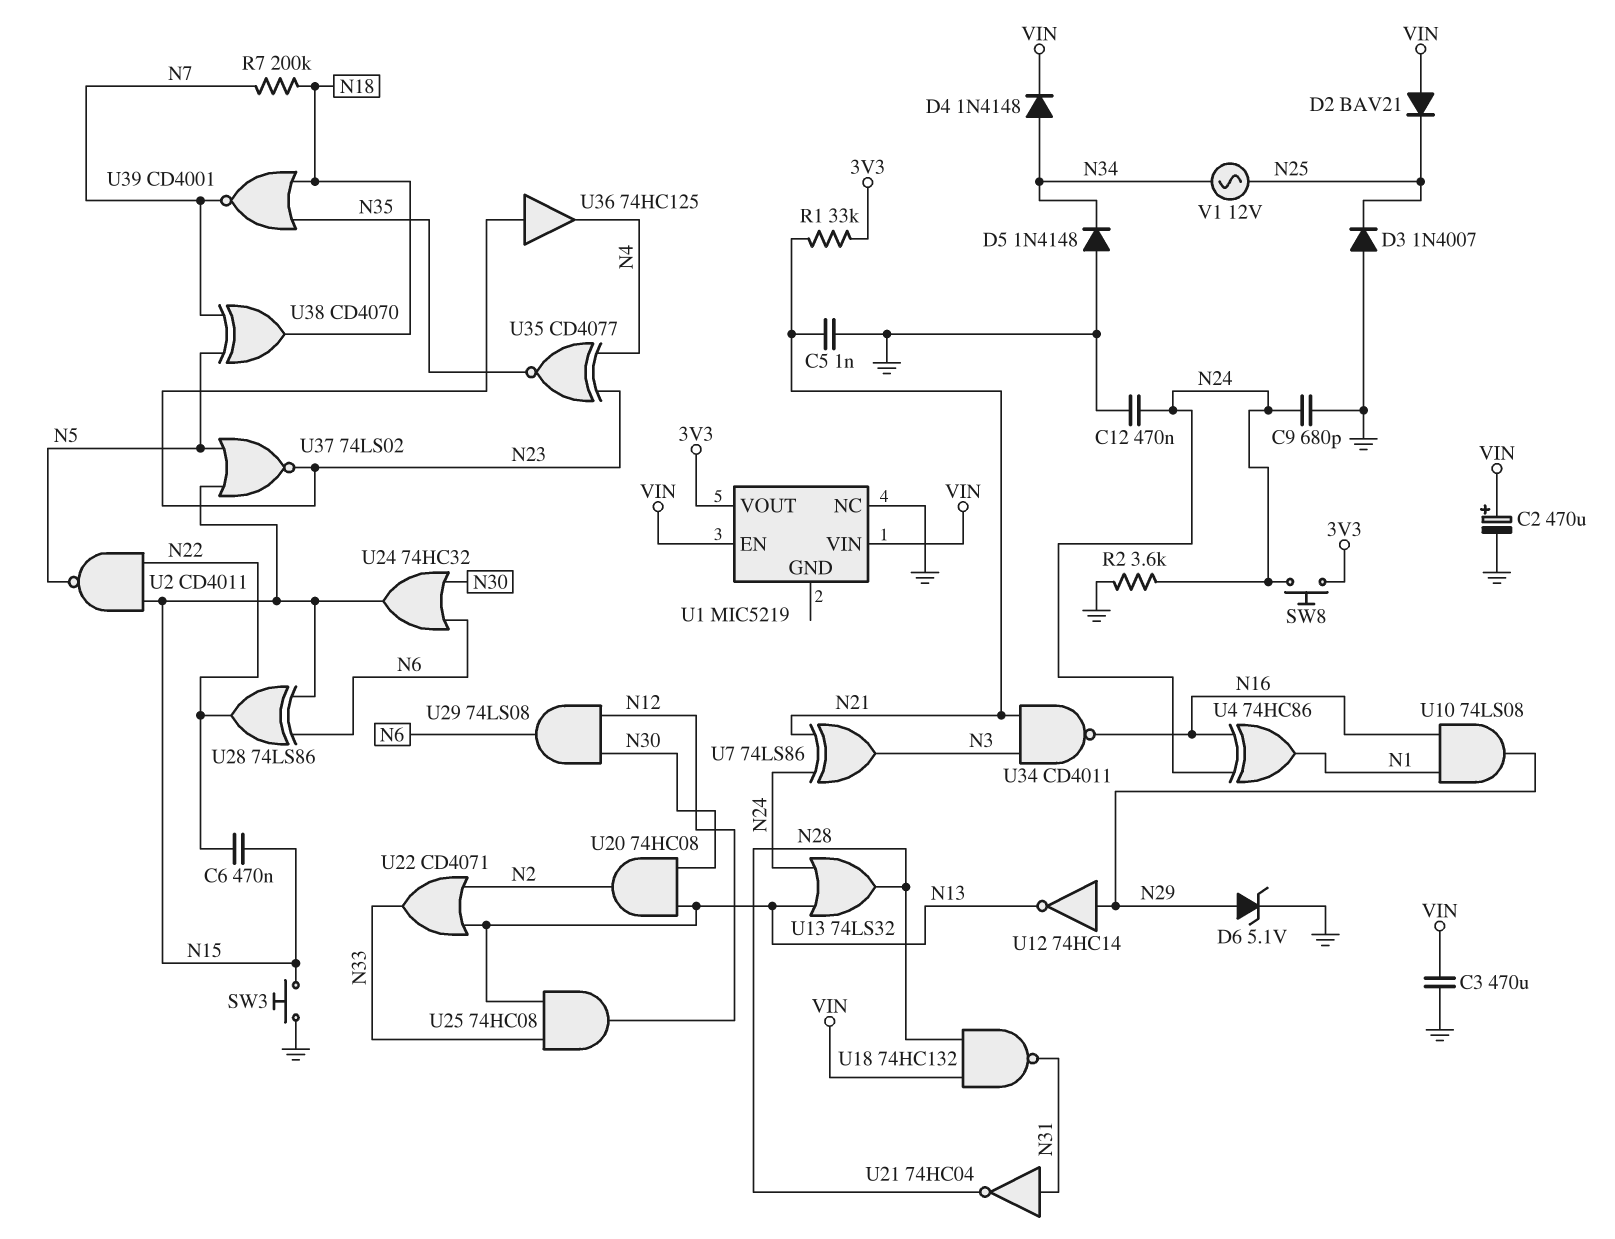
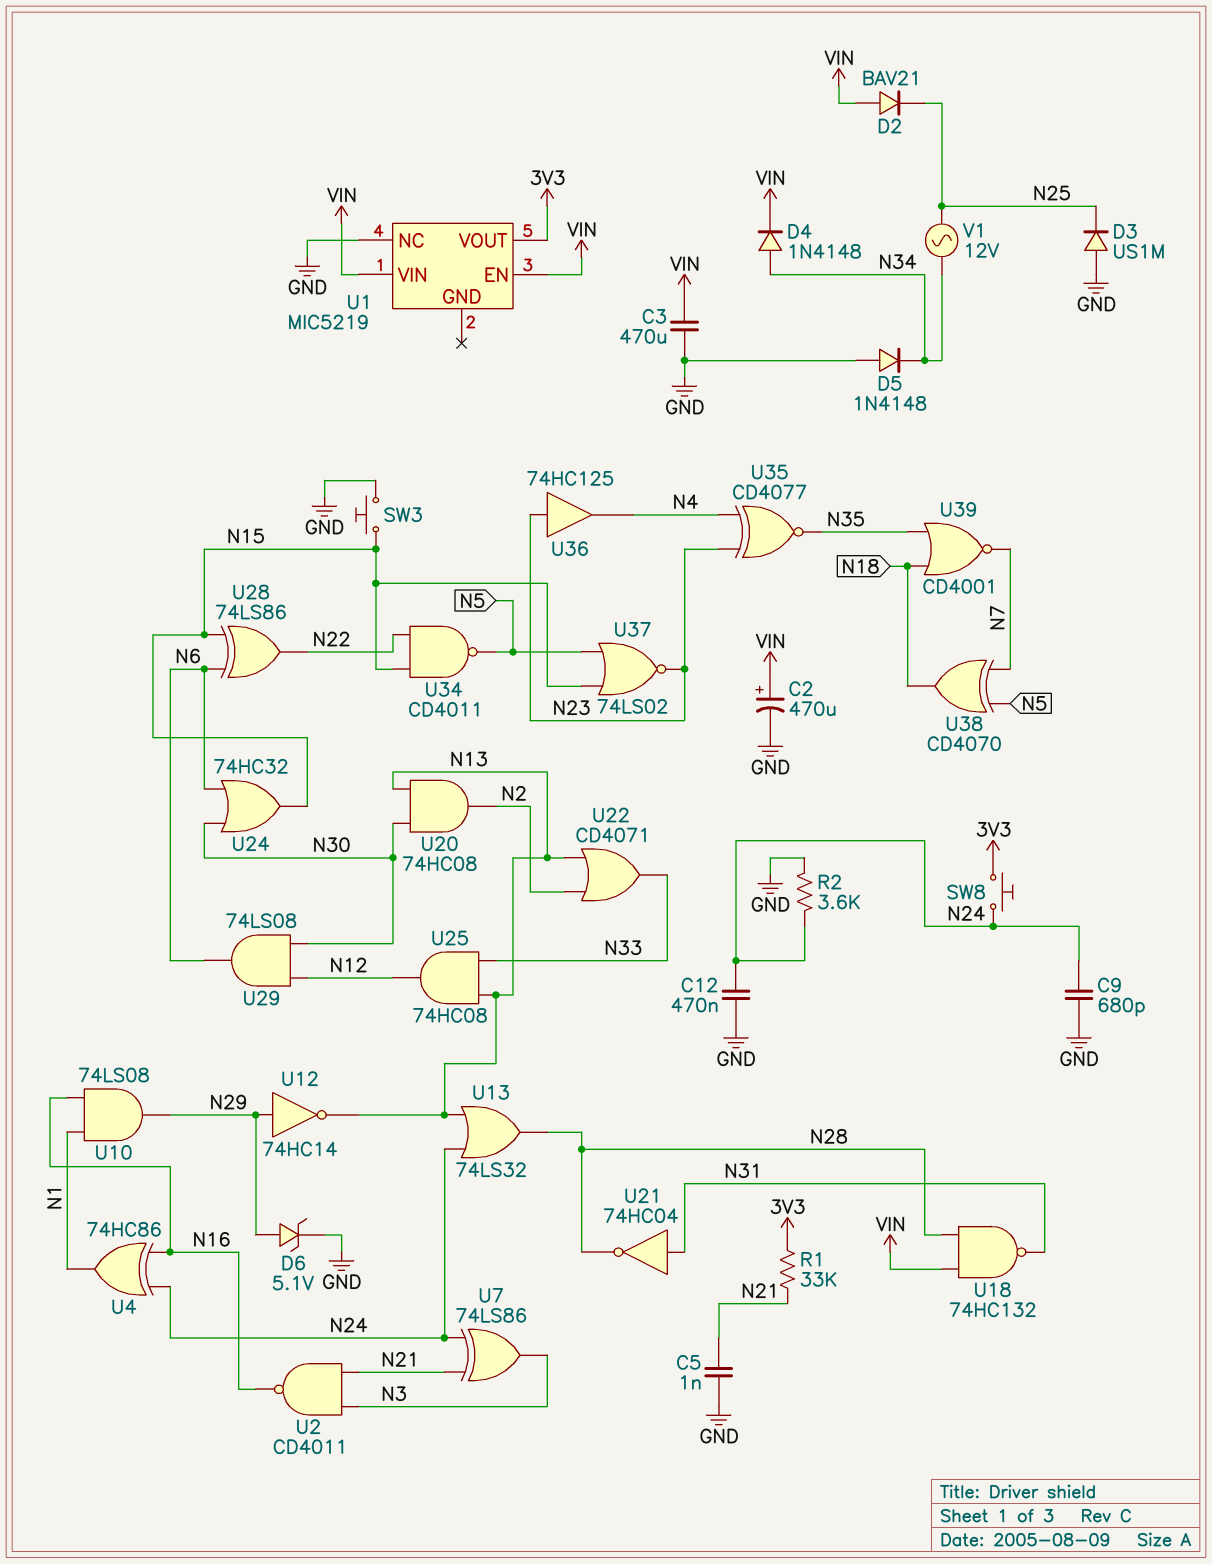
C6: 470nF (N15, N22) -> none
D3: diode 1N4007 (A GND, K N25) -> diode US1M (A GND, K N25)
R7: 200k (N7, N18) -> none
U2: NAND CD4011 (in N15, in N22, out N5) -> NAND CD4011 (in N3, in N21, out N16)
U34: NAND CD4011 (in N3, in N21, out N16) -> NAND CD4011 (in N15, in N22, out N5)

